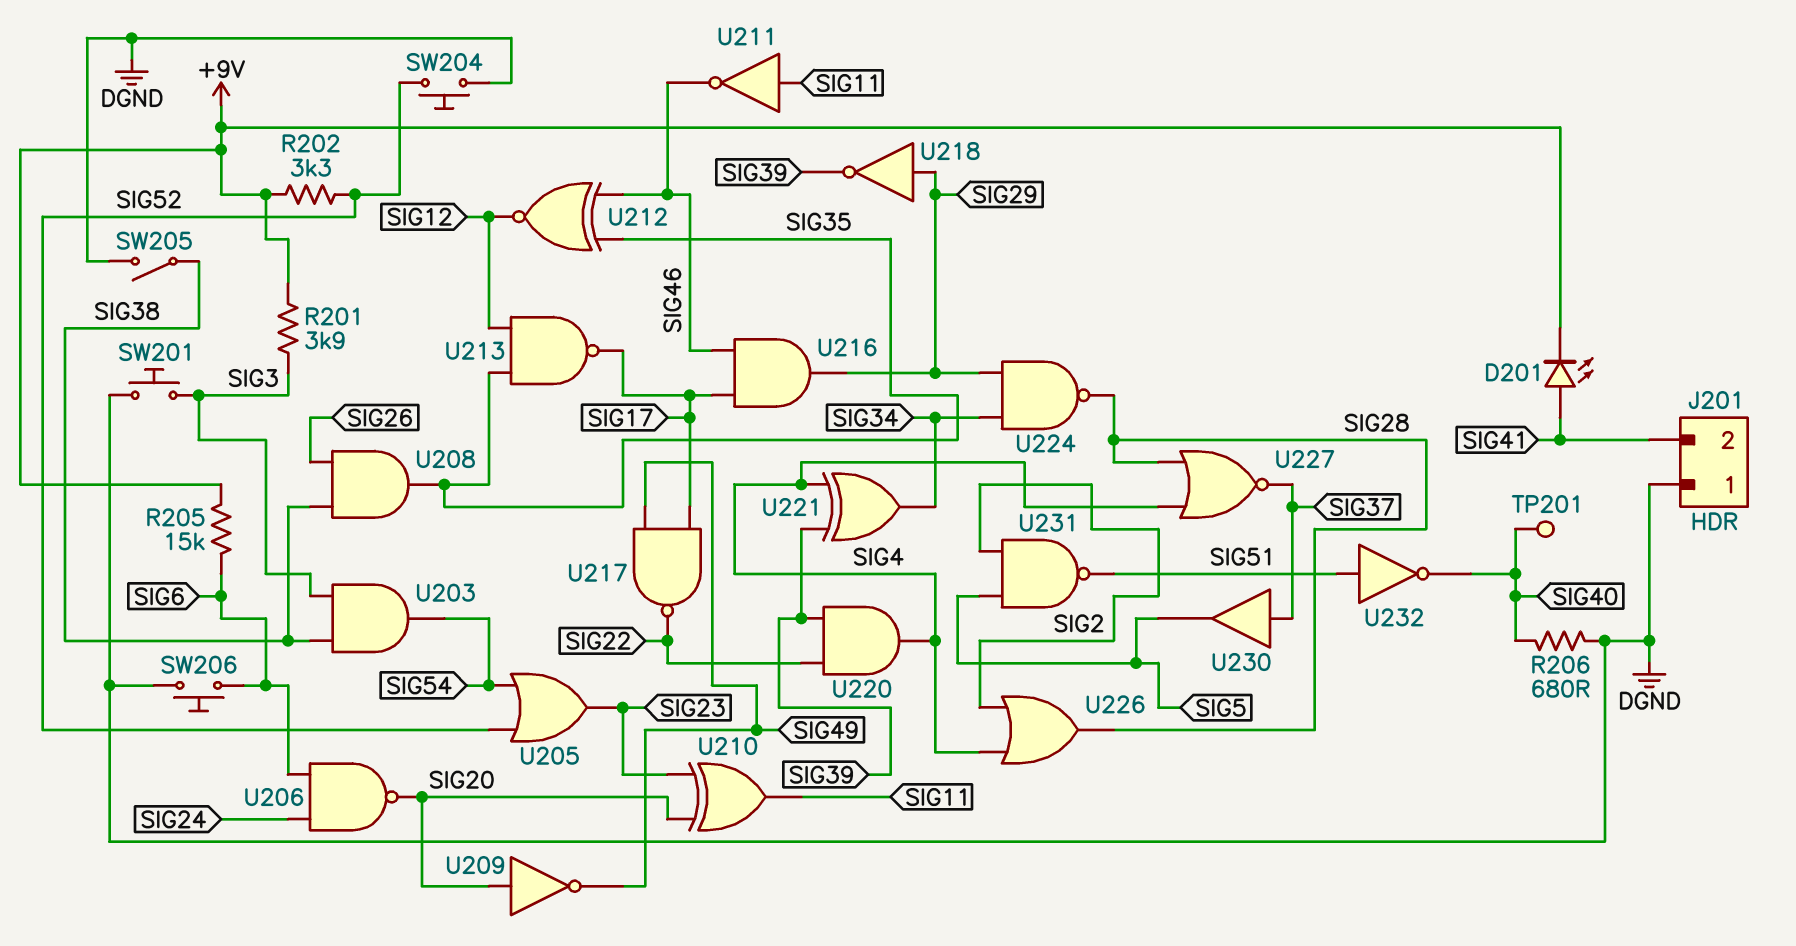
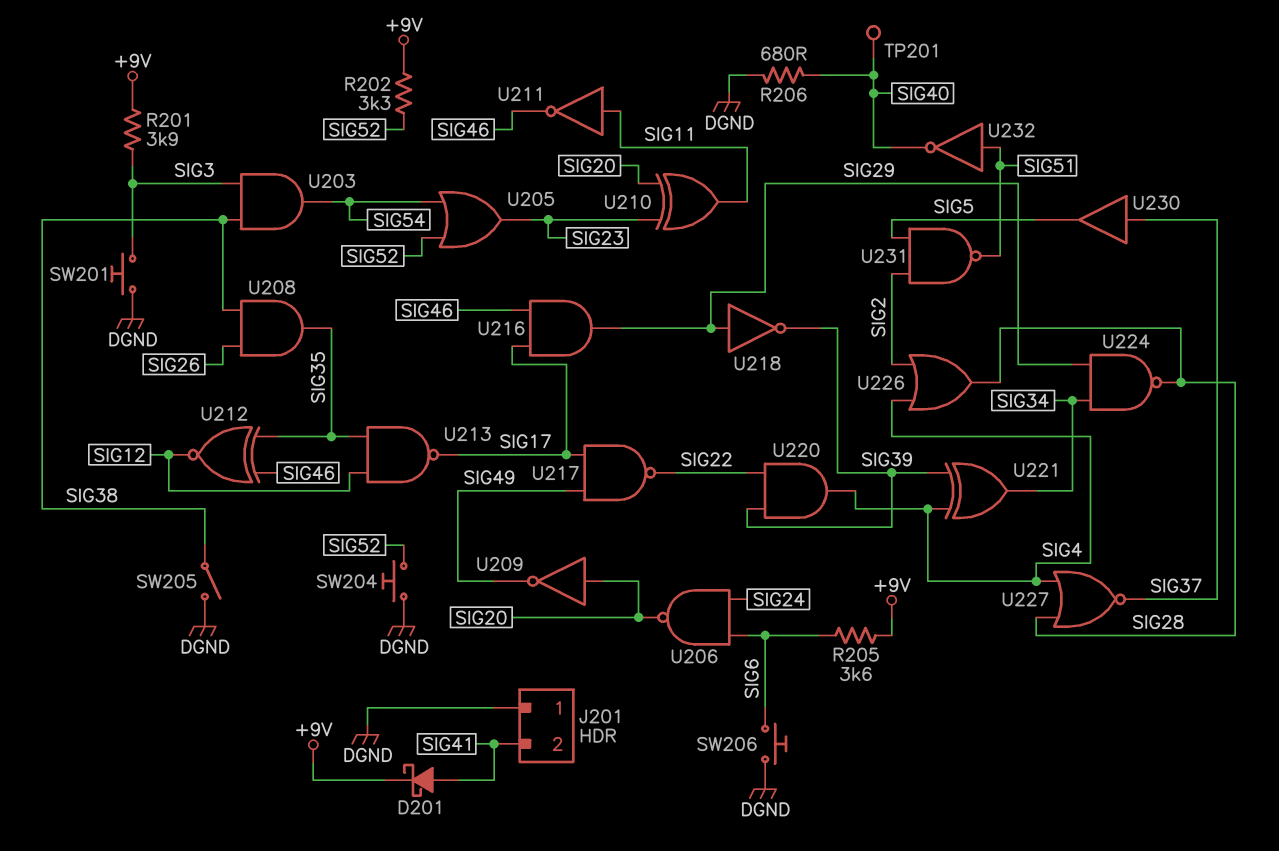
D201: LED (A SIG41, K +9V) -> schottky (A SIG41, K +9V)
R205: 15k (+9V, SIG6) -> 3.6k (+9V, SIG6)

